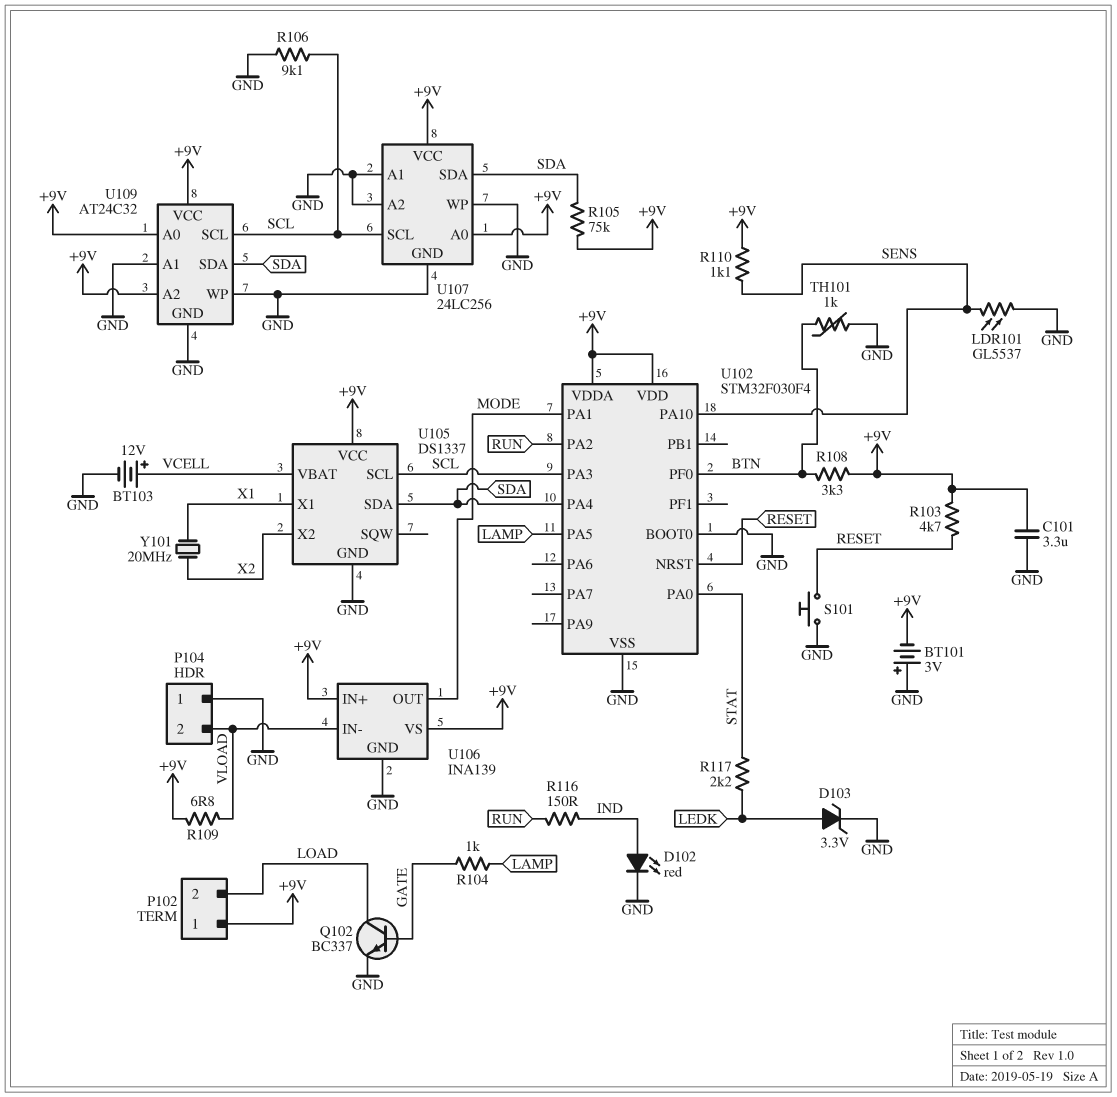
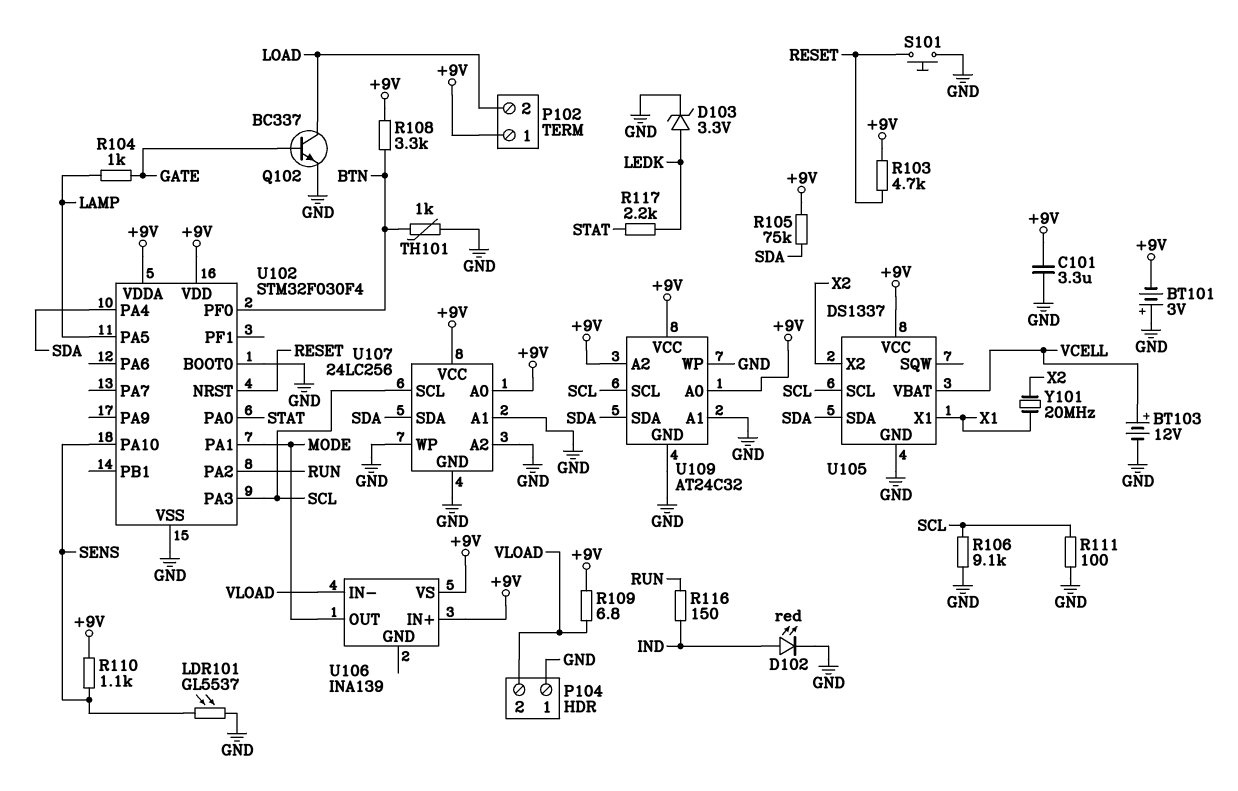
R111: none -> 100 (GND, SCL)
U106 pin GND: GND -> none

